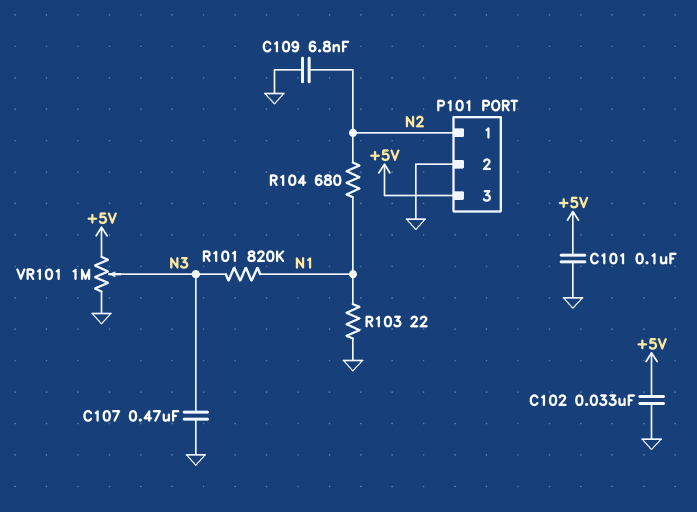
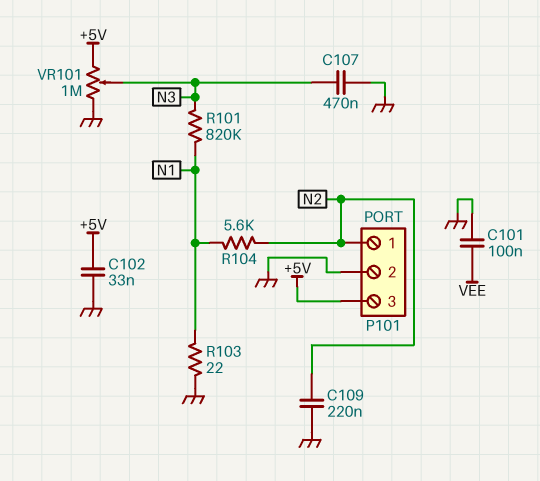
C101: 100nF (+5V, GND) -> 100nF (GND, VEE)
C109: 6.8nF (GND, N2) -> 220nF (GND, N2)
R104: 680 (N1, N2) -> 5.6k (N1, N2)

